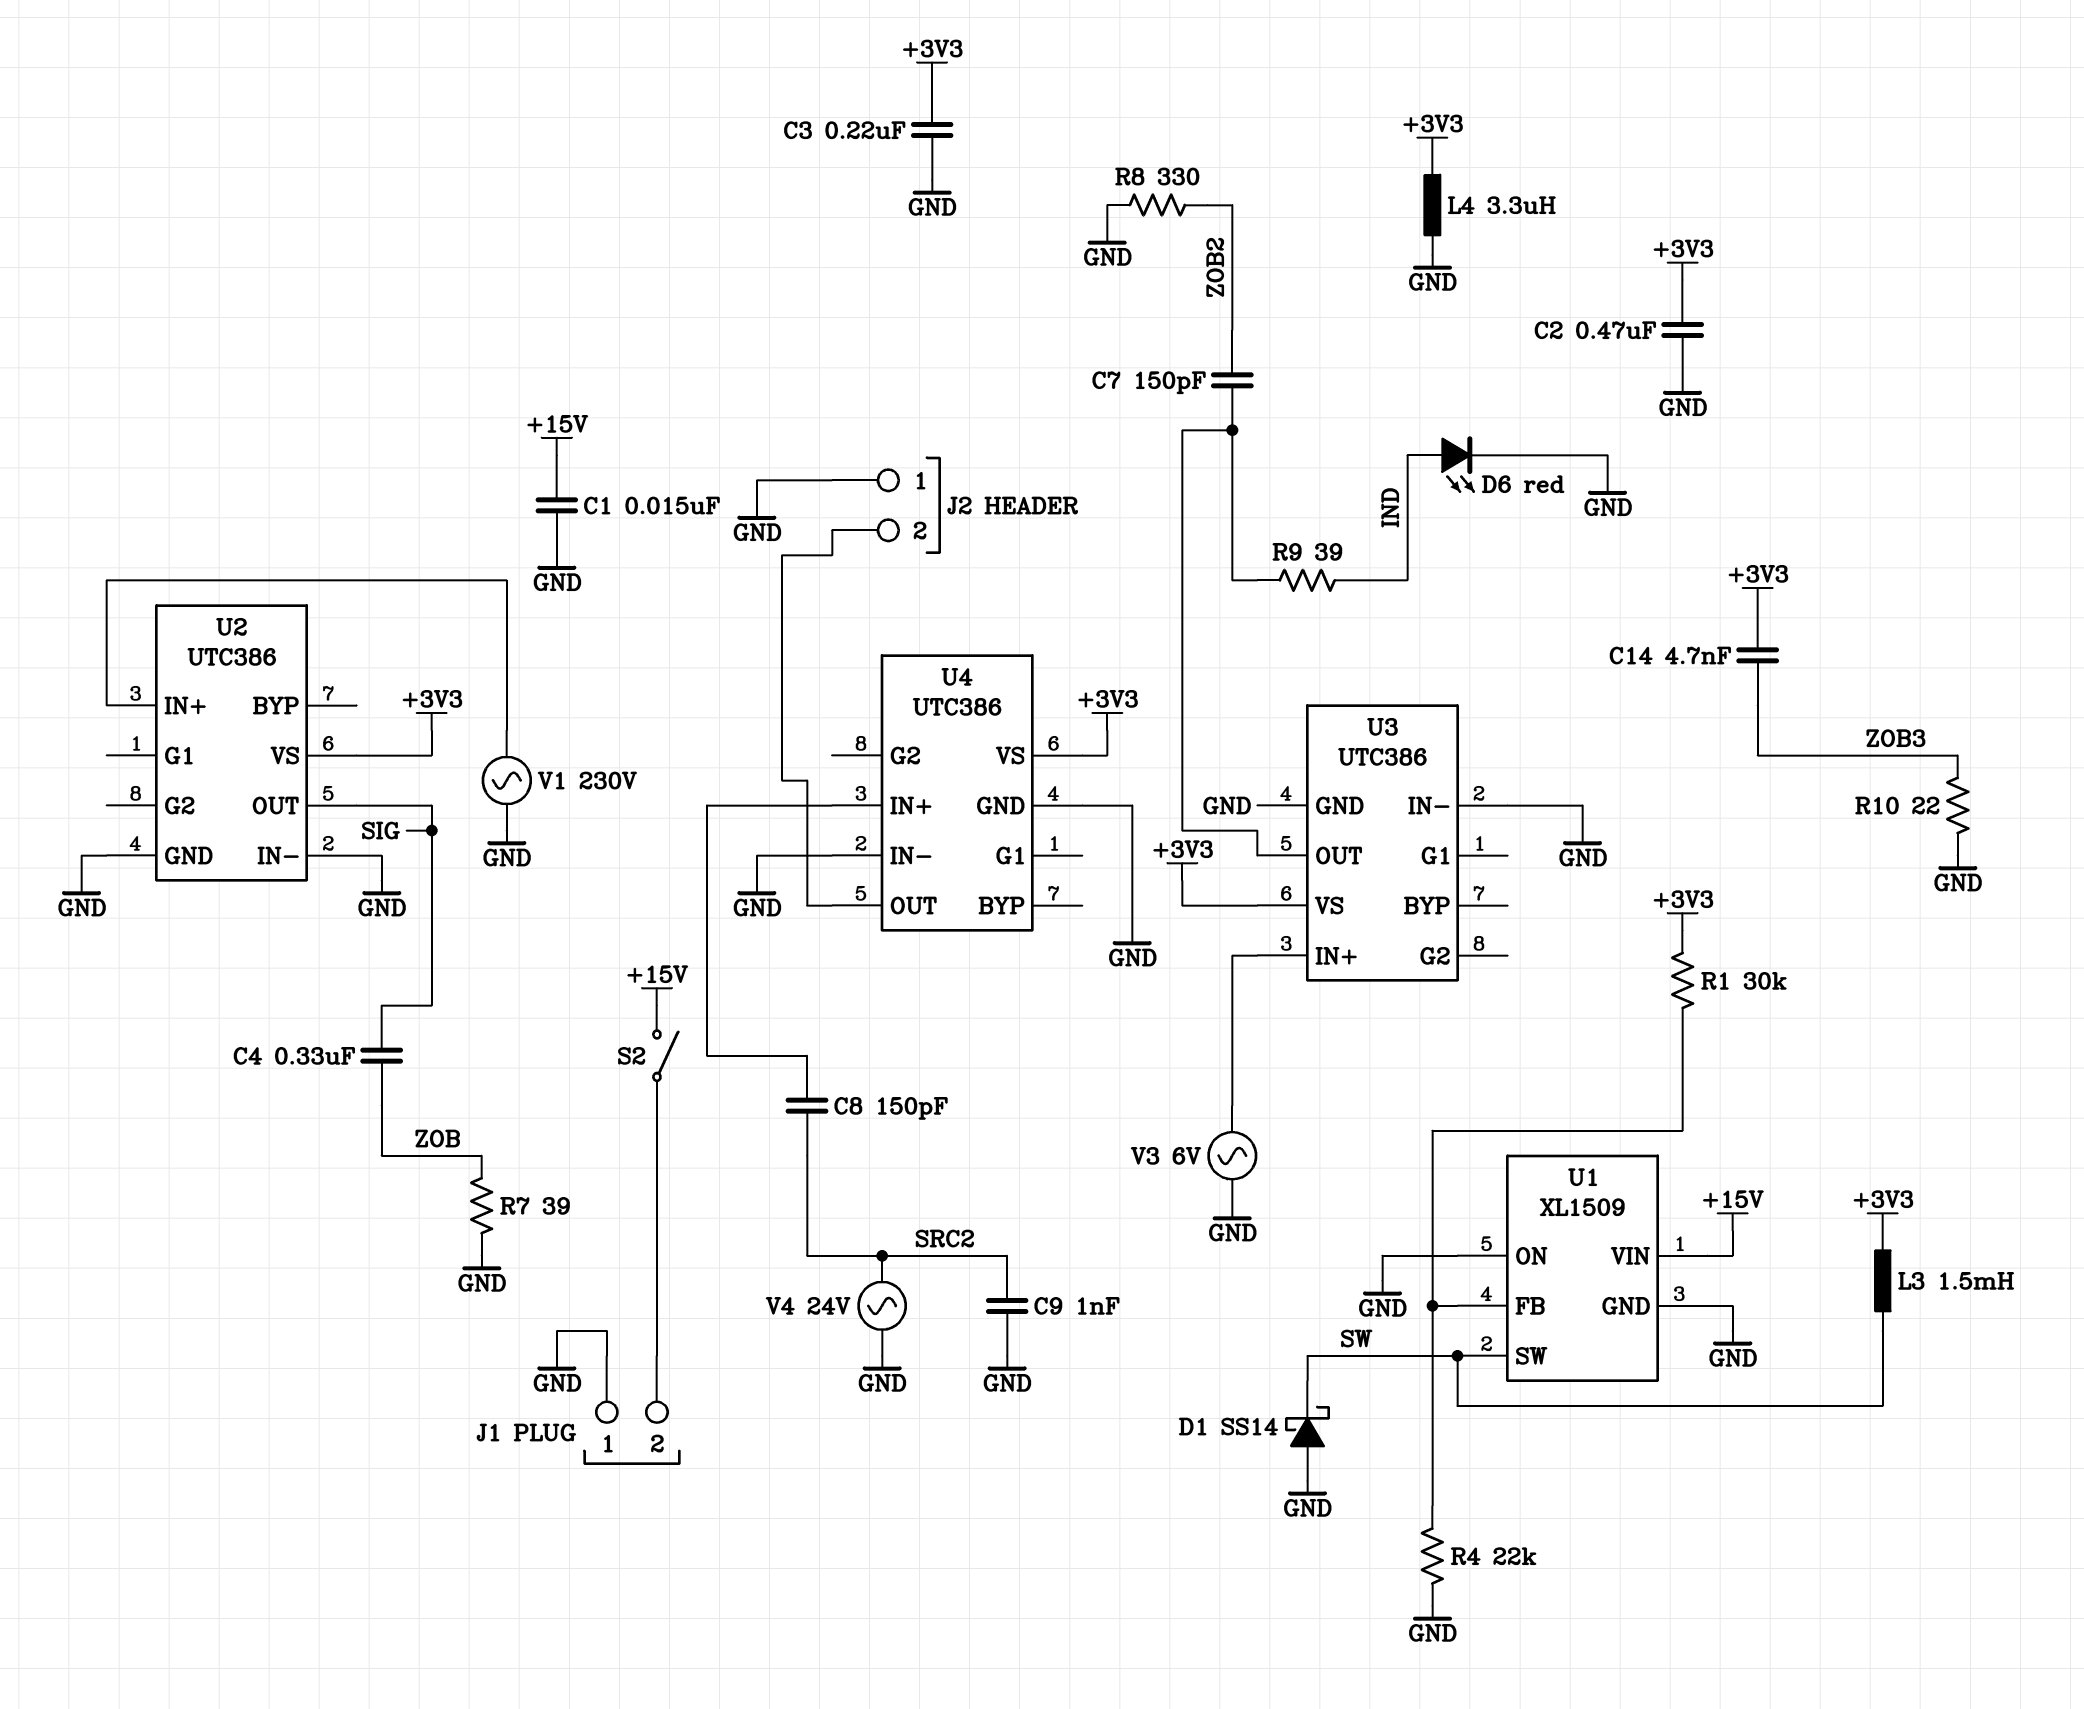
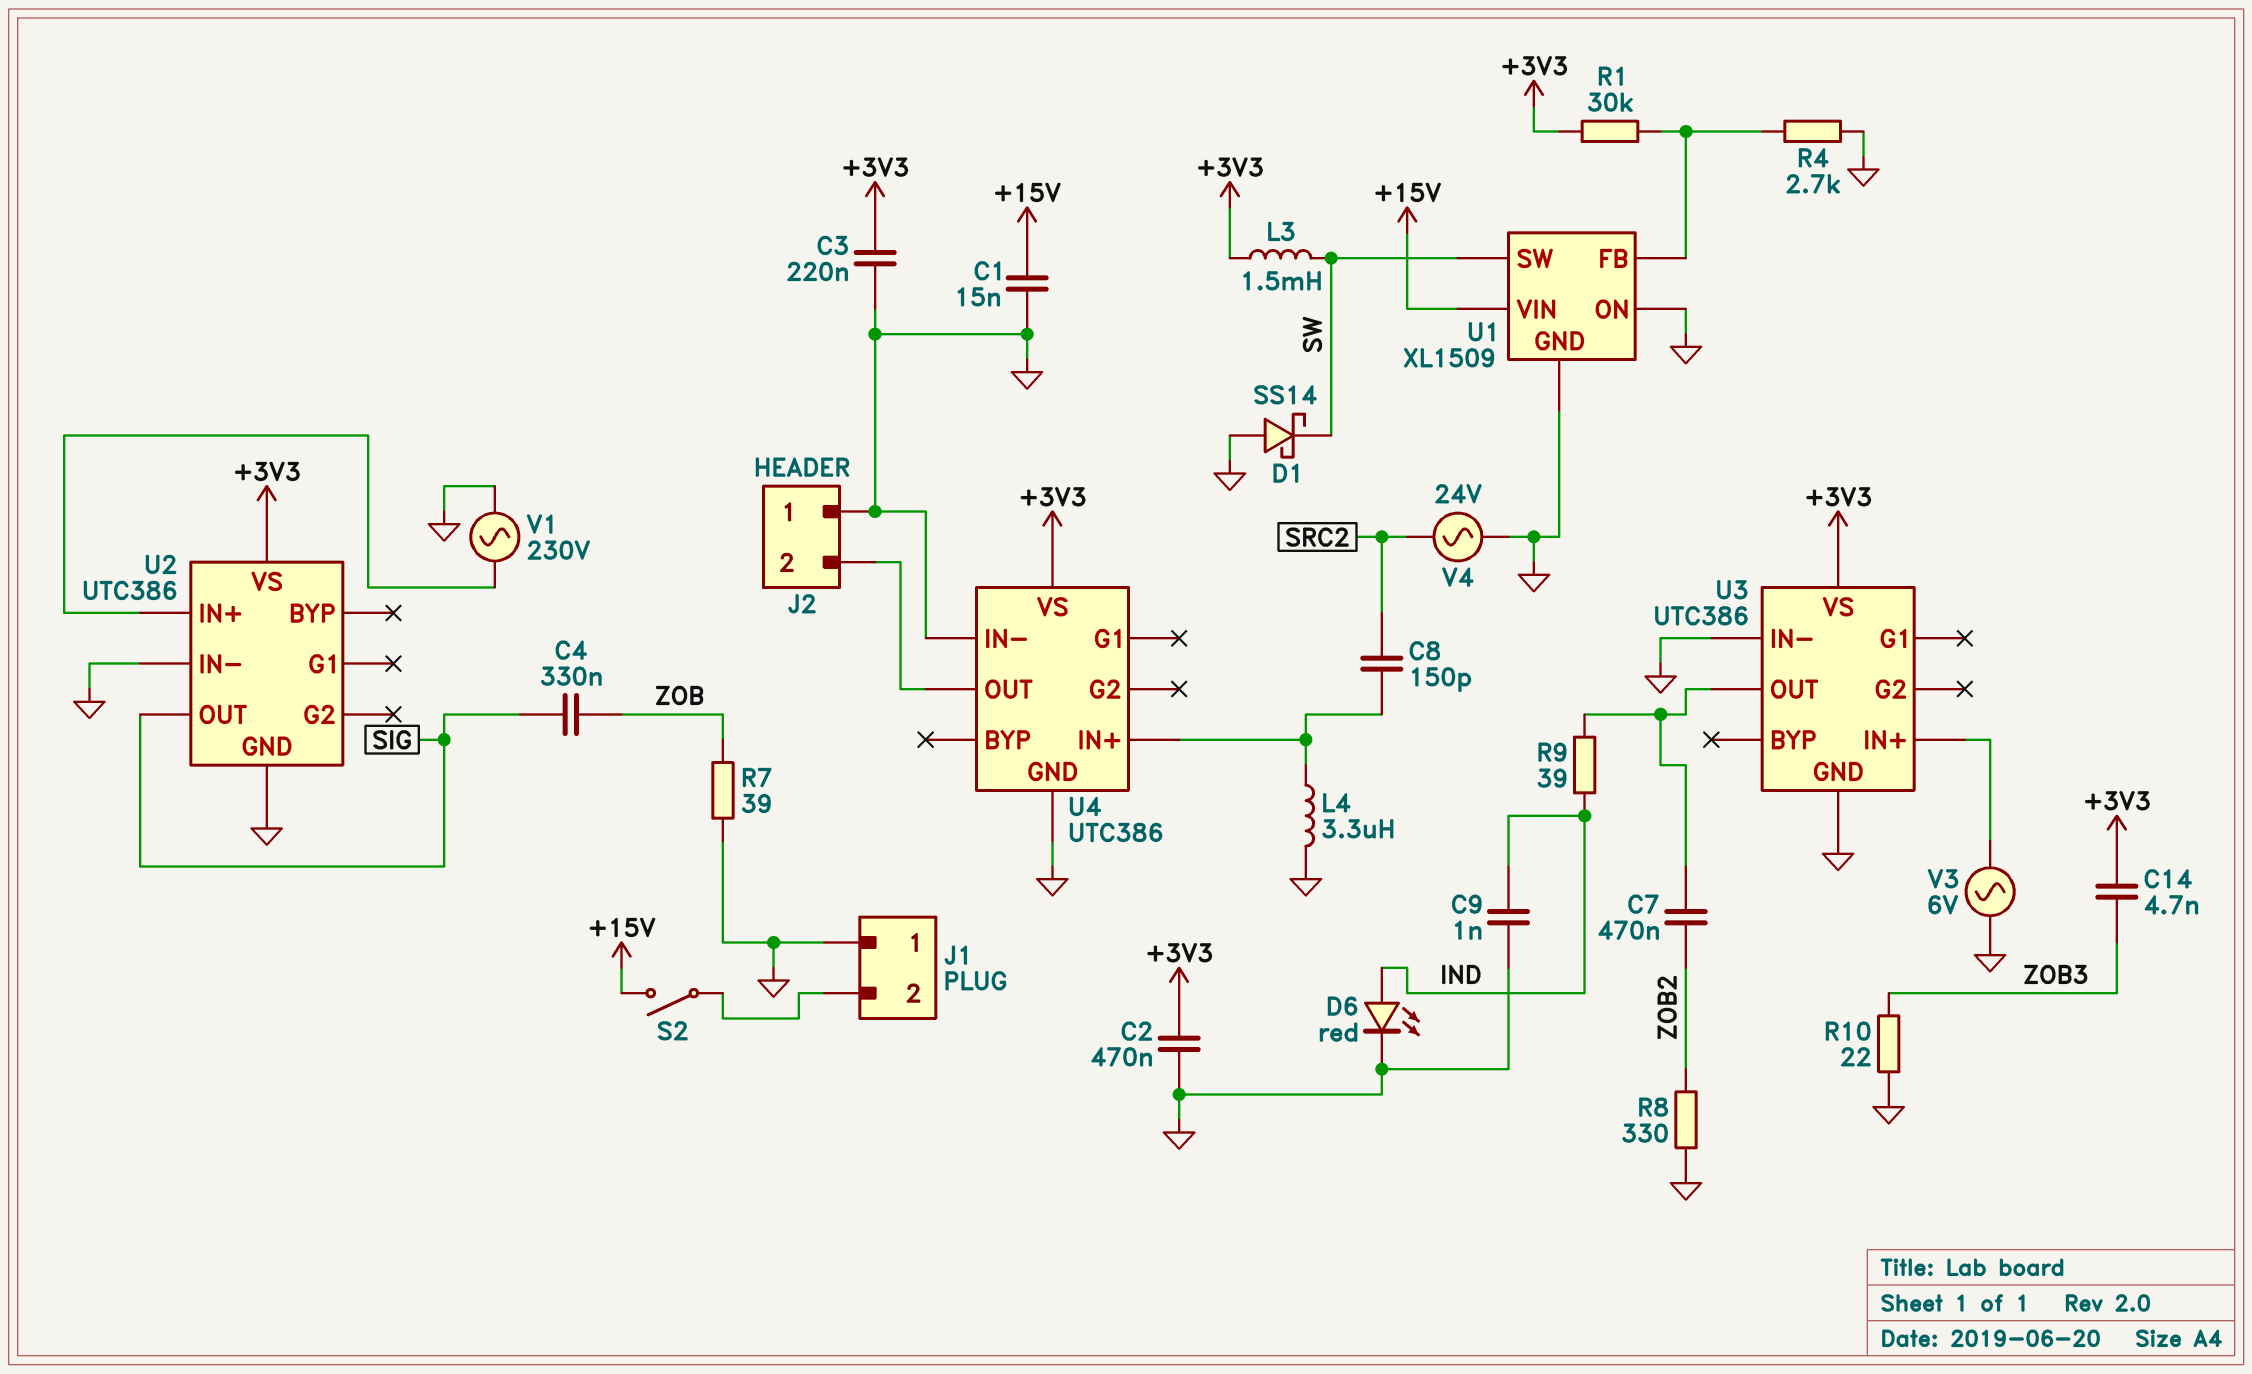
C7: 150pF (U3/OUT, ZOB2) -> 470nF (U3/OUT, ZOB2)
C9: 1nF (GND, SRC2) -> 1nF (GND, IND)
L4: 3.3uH (+3V3, GND) -> 3.3uH (GND, U4/IN+)
R4: 22k (GND, U1/FB) -> 2.7k (GND, U1/FB)

